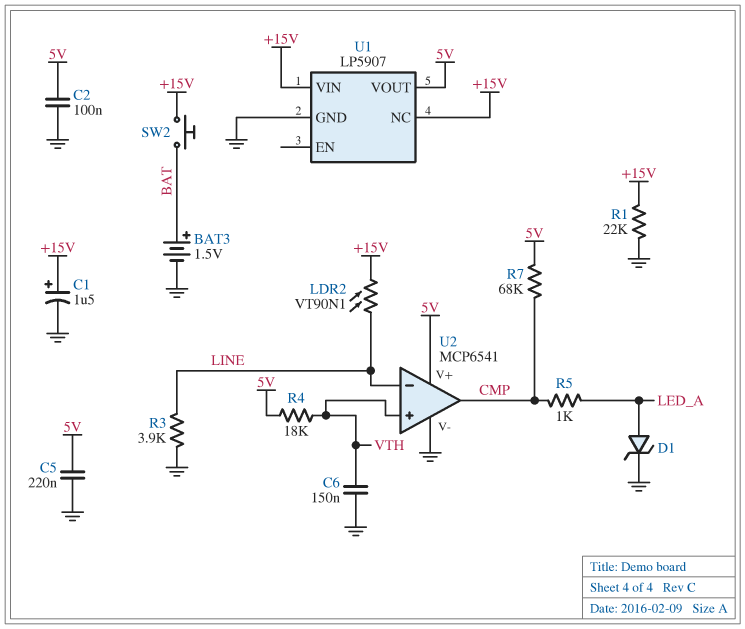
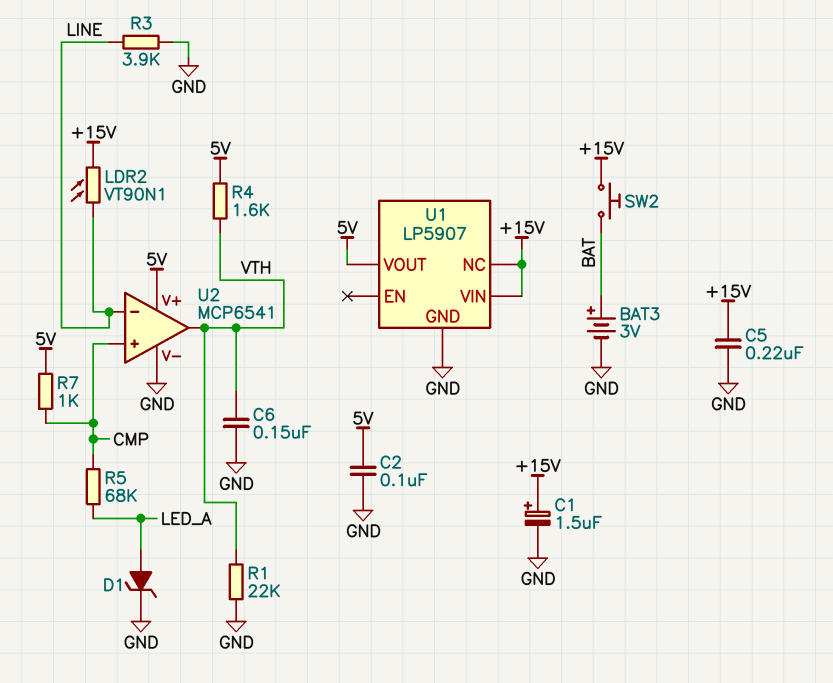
BAT3: 1.5V (plus BAT, minus GND) -> 3V (plus BAT, minus GND)
C5: 220nF (5V, GND) -> 220nF (+15V, GND)
R1: 22k (+15V, GND) -> 22k (GND, VTH)
R4: 18k (5V, VTH) -> 1.6k (5V, VTH)
R5: 1k (CMP, LED_A) -> 68k (CMP, LED_A)
R7: 68k (5V, CMP) -> 1k (5V, CMP)
U2 pin in+: VTH -> CMP
U2 pin out: CMP -> VTH

